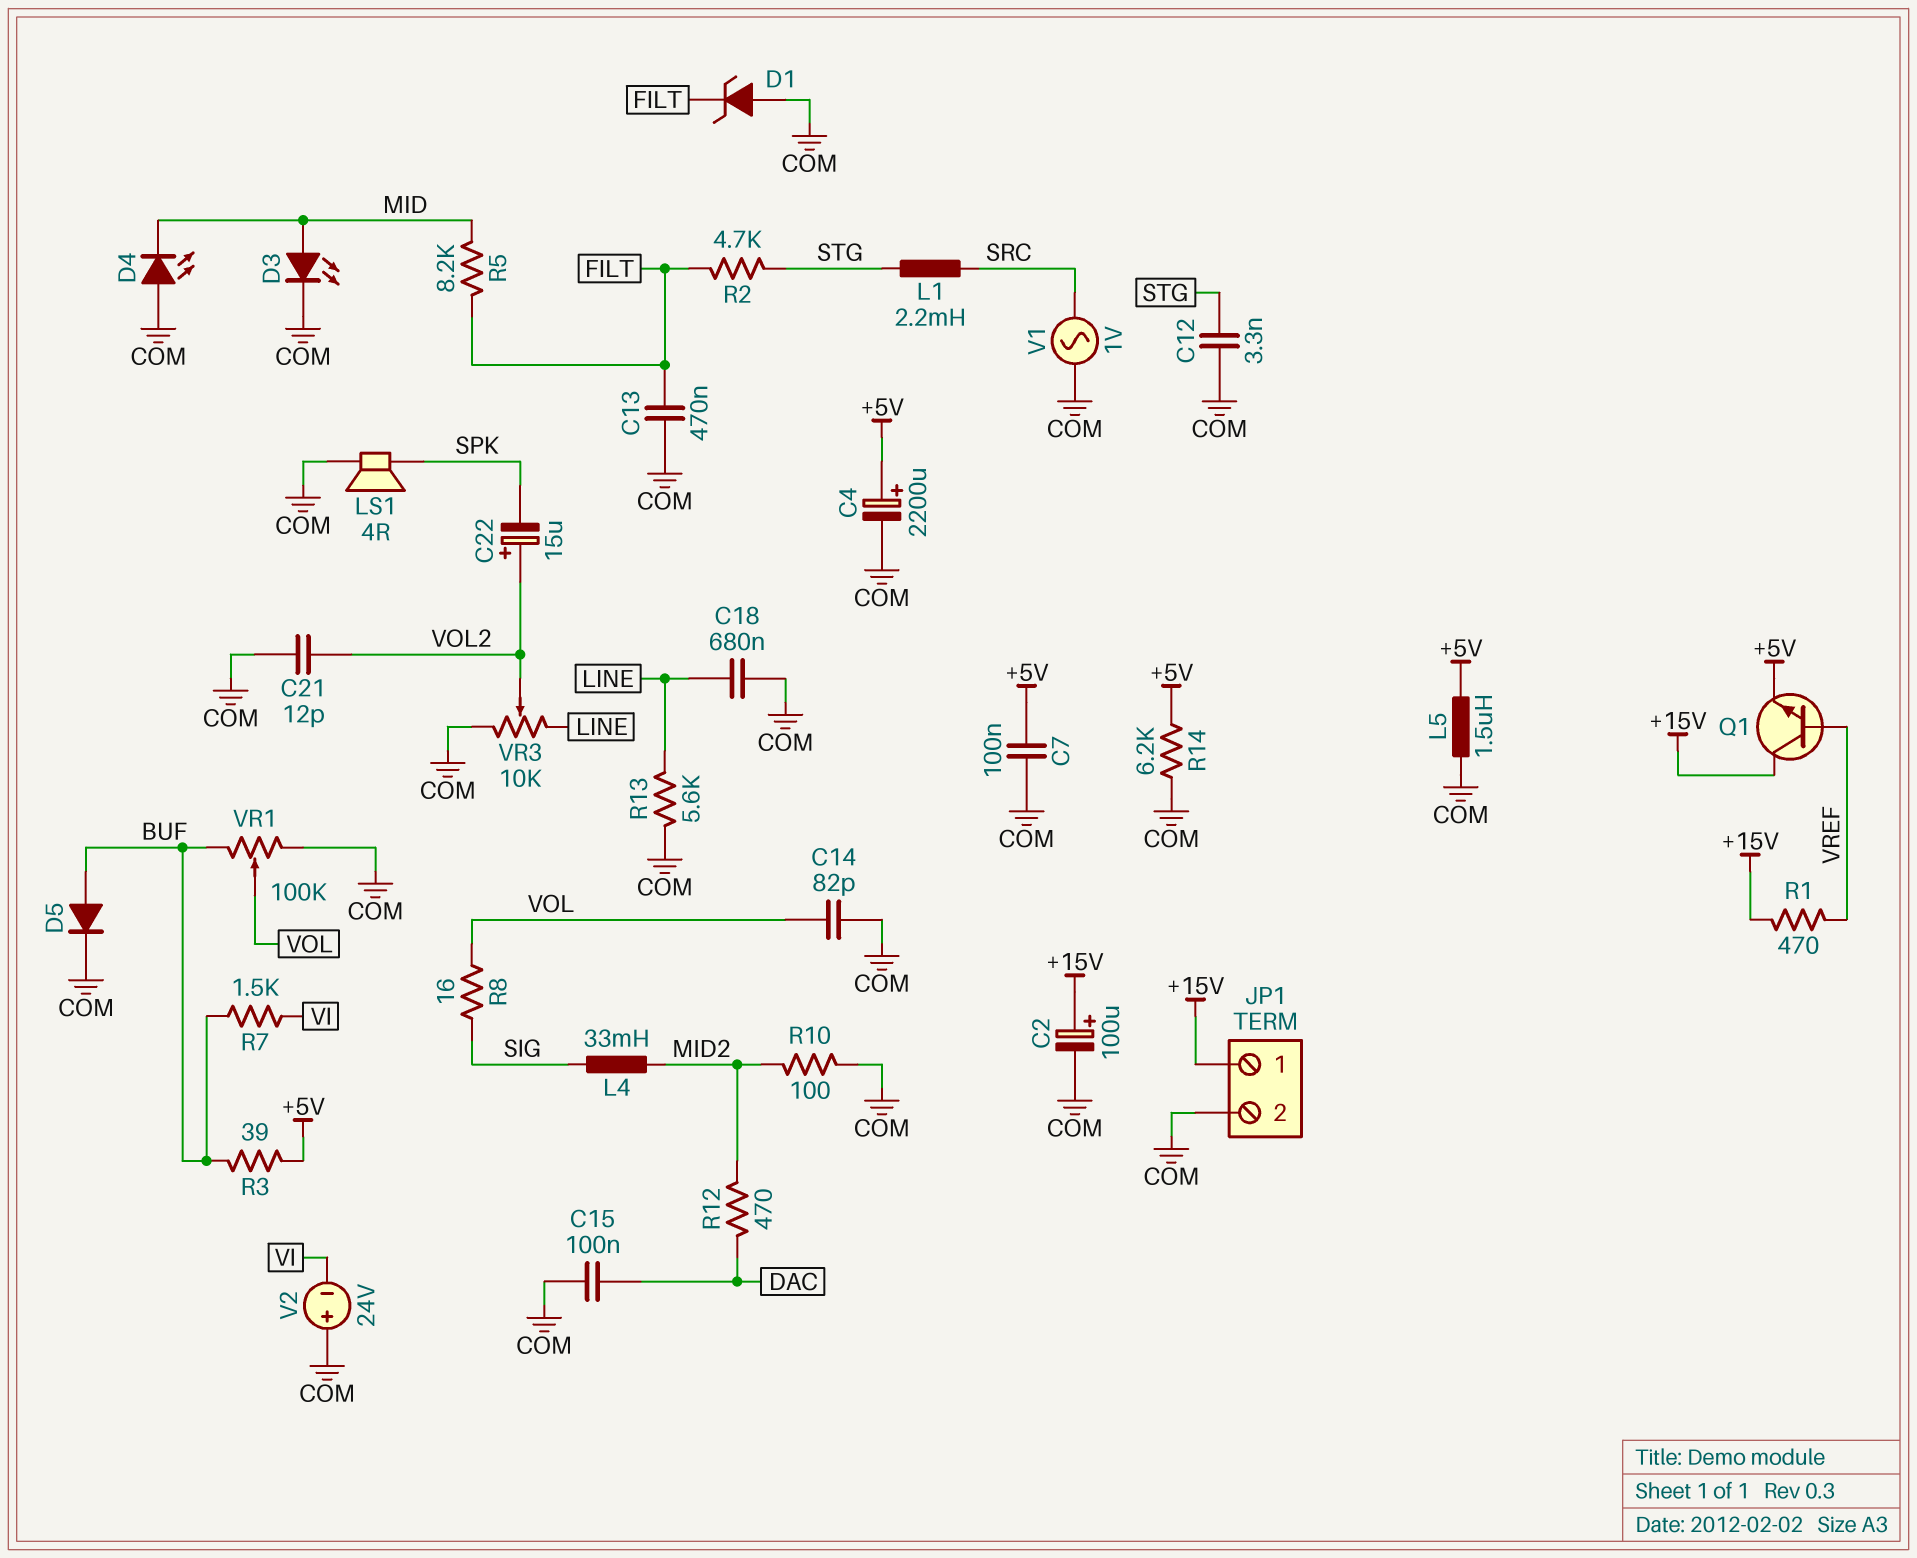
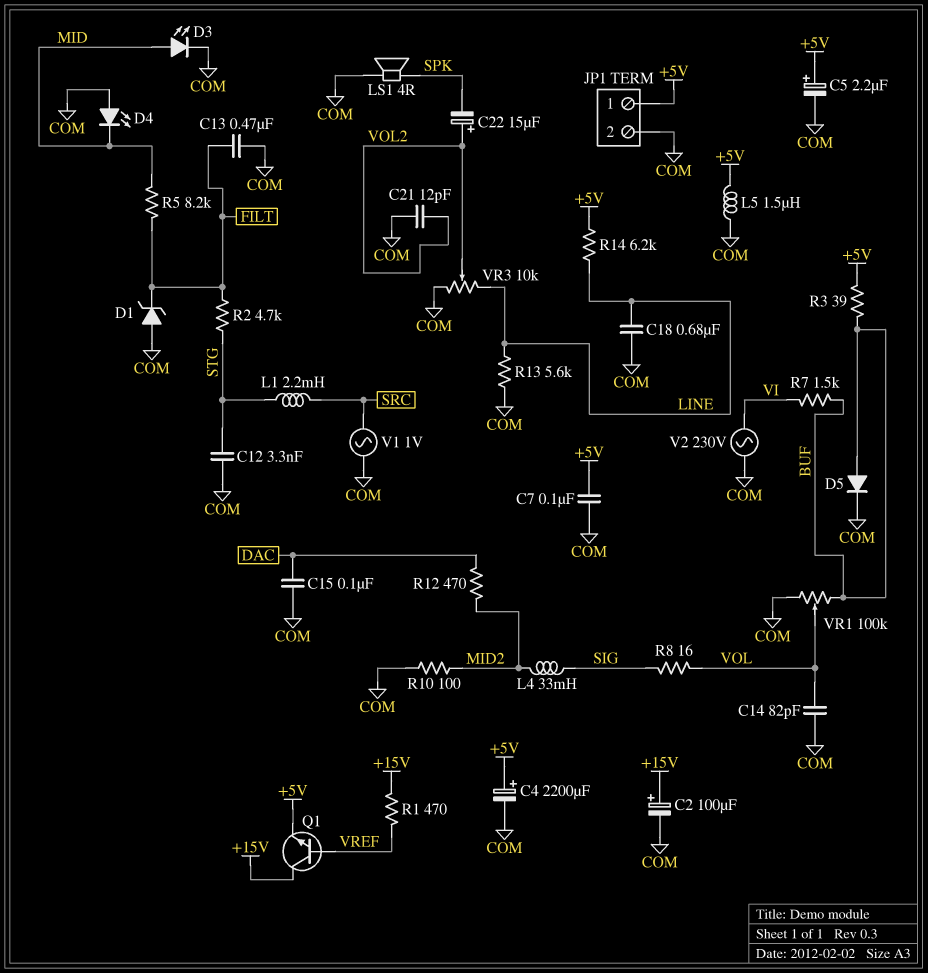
C5: none -> 2.2uF (plus +5V, minus COM)
JP1 pin 1: +15V -> +5V
R14: 6.2k (+5V, COM) -> 6.2k (+5V, LINE)
V2: 24V (plus COM, minus VI) -> AC 230V (COM, VI)

